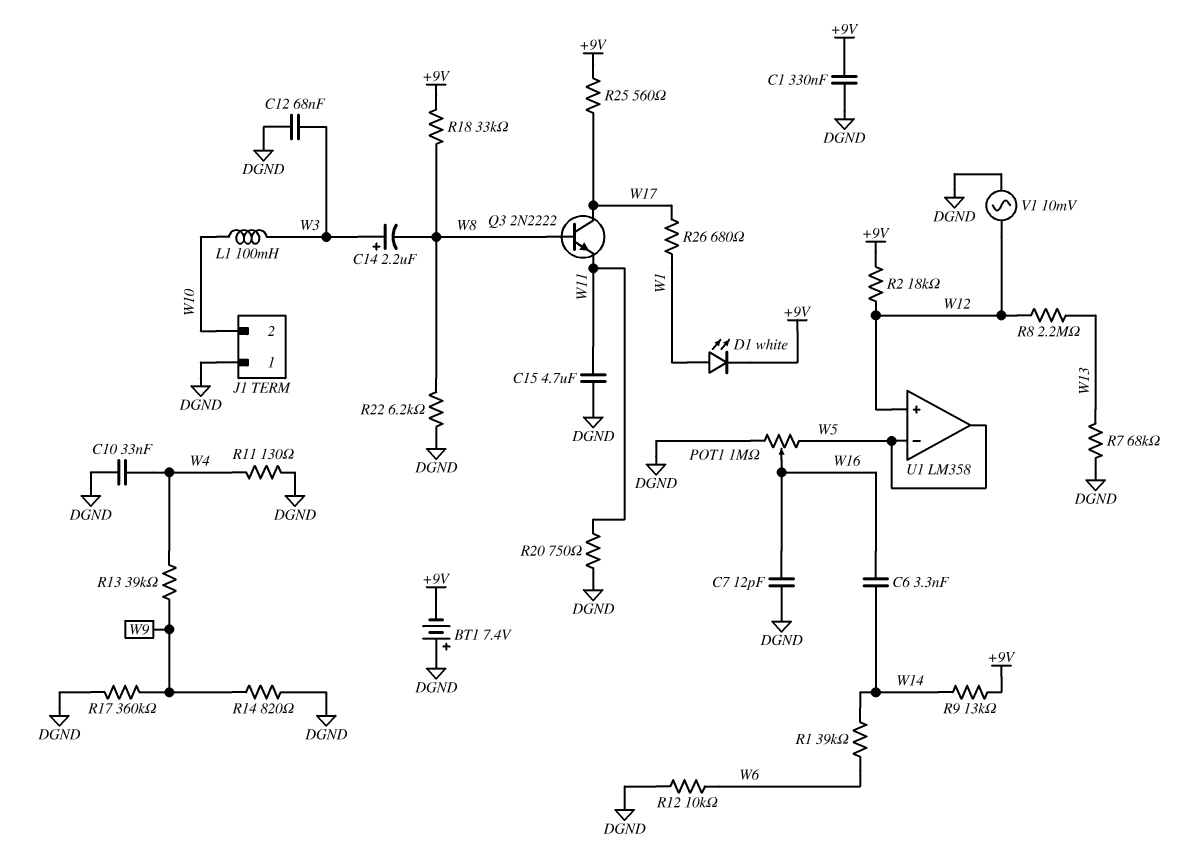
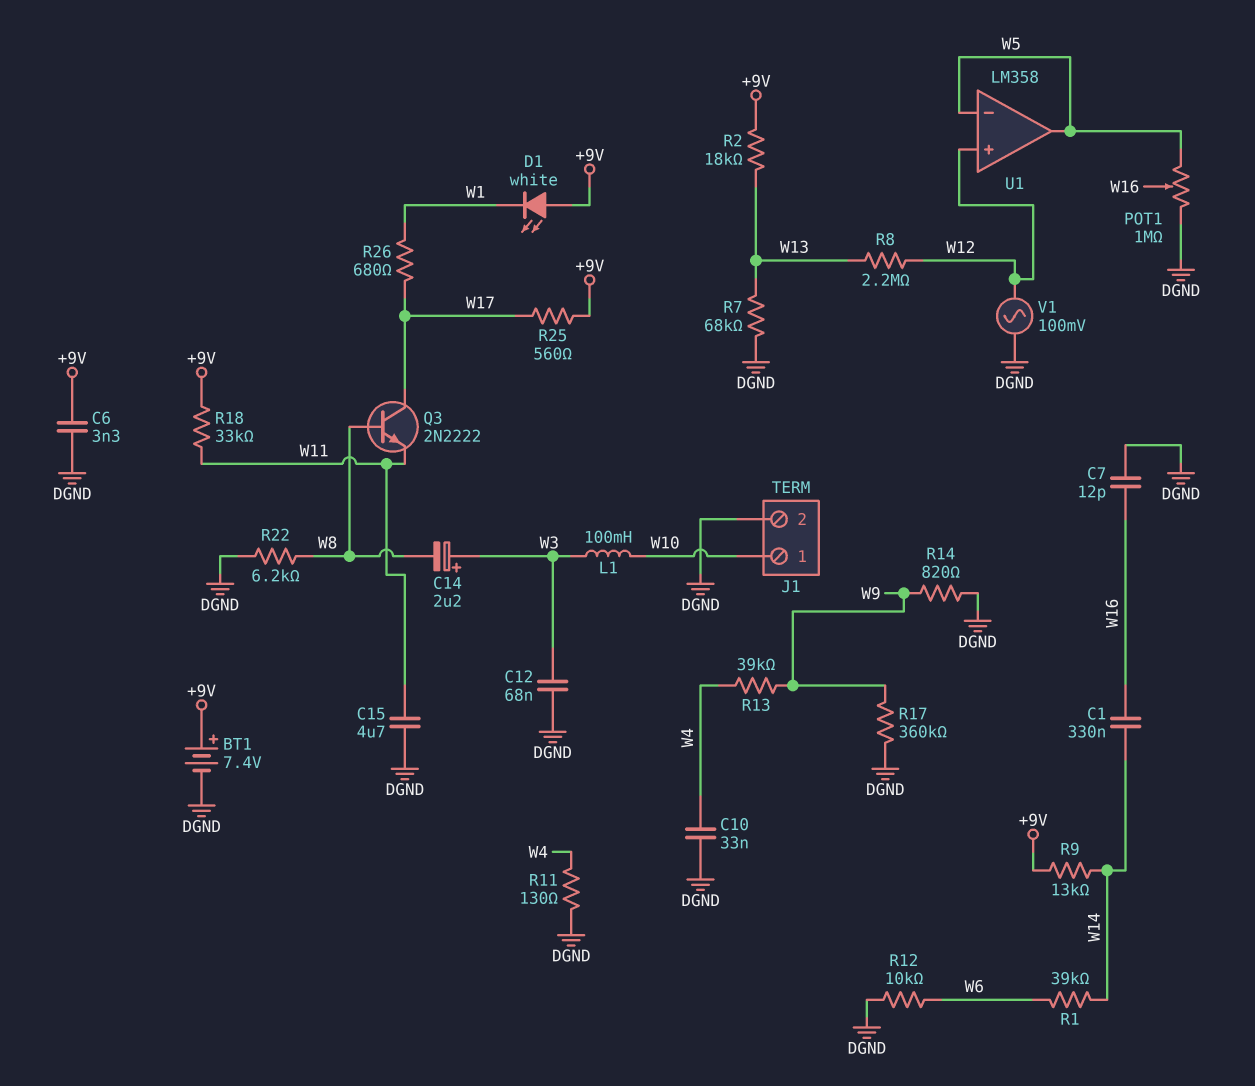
BT1: 7.4V (plus DGND, minus +9V) -> 7.4V (plus +9V, minus DGND)
C1: 330nF (+9V, DGND) -> 330nF (W14, W16)
C6: 3.3nF (W14, W16) -> 3.3nF (+9V, DGND)
D1: LED white (A W1, K +9V) -> LED white (A +9V, K W1)
J1 pin 1: DGND -> W10
J1 pin 2: W10 -> DGND
R2: 18k (+9V, W12) -> 18k (+9V, W13)
R18: 33k (+9V, W8) -> 33k (+9V, W11)
R20: 750 (DGND, W11) -> none
V1: AC 10mV (DGND, W12) -> AC 100mV (DGND, W12)

